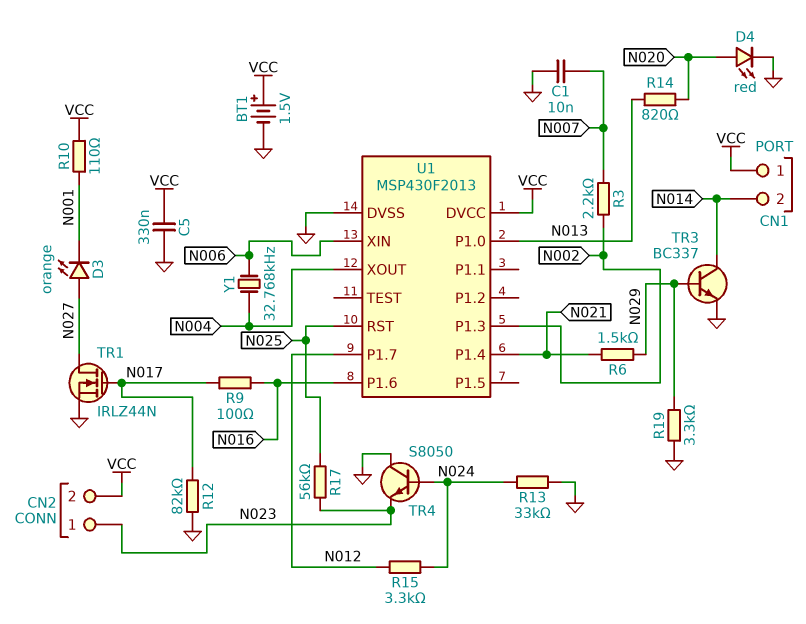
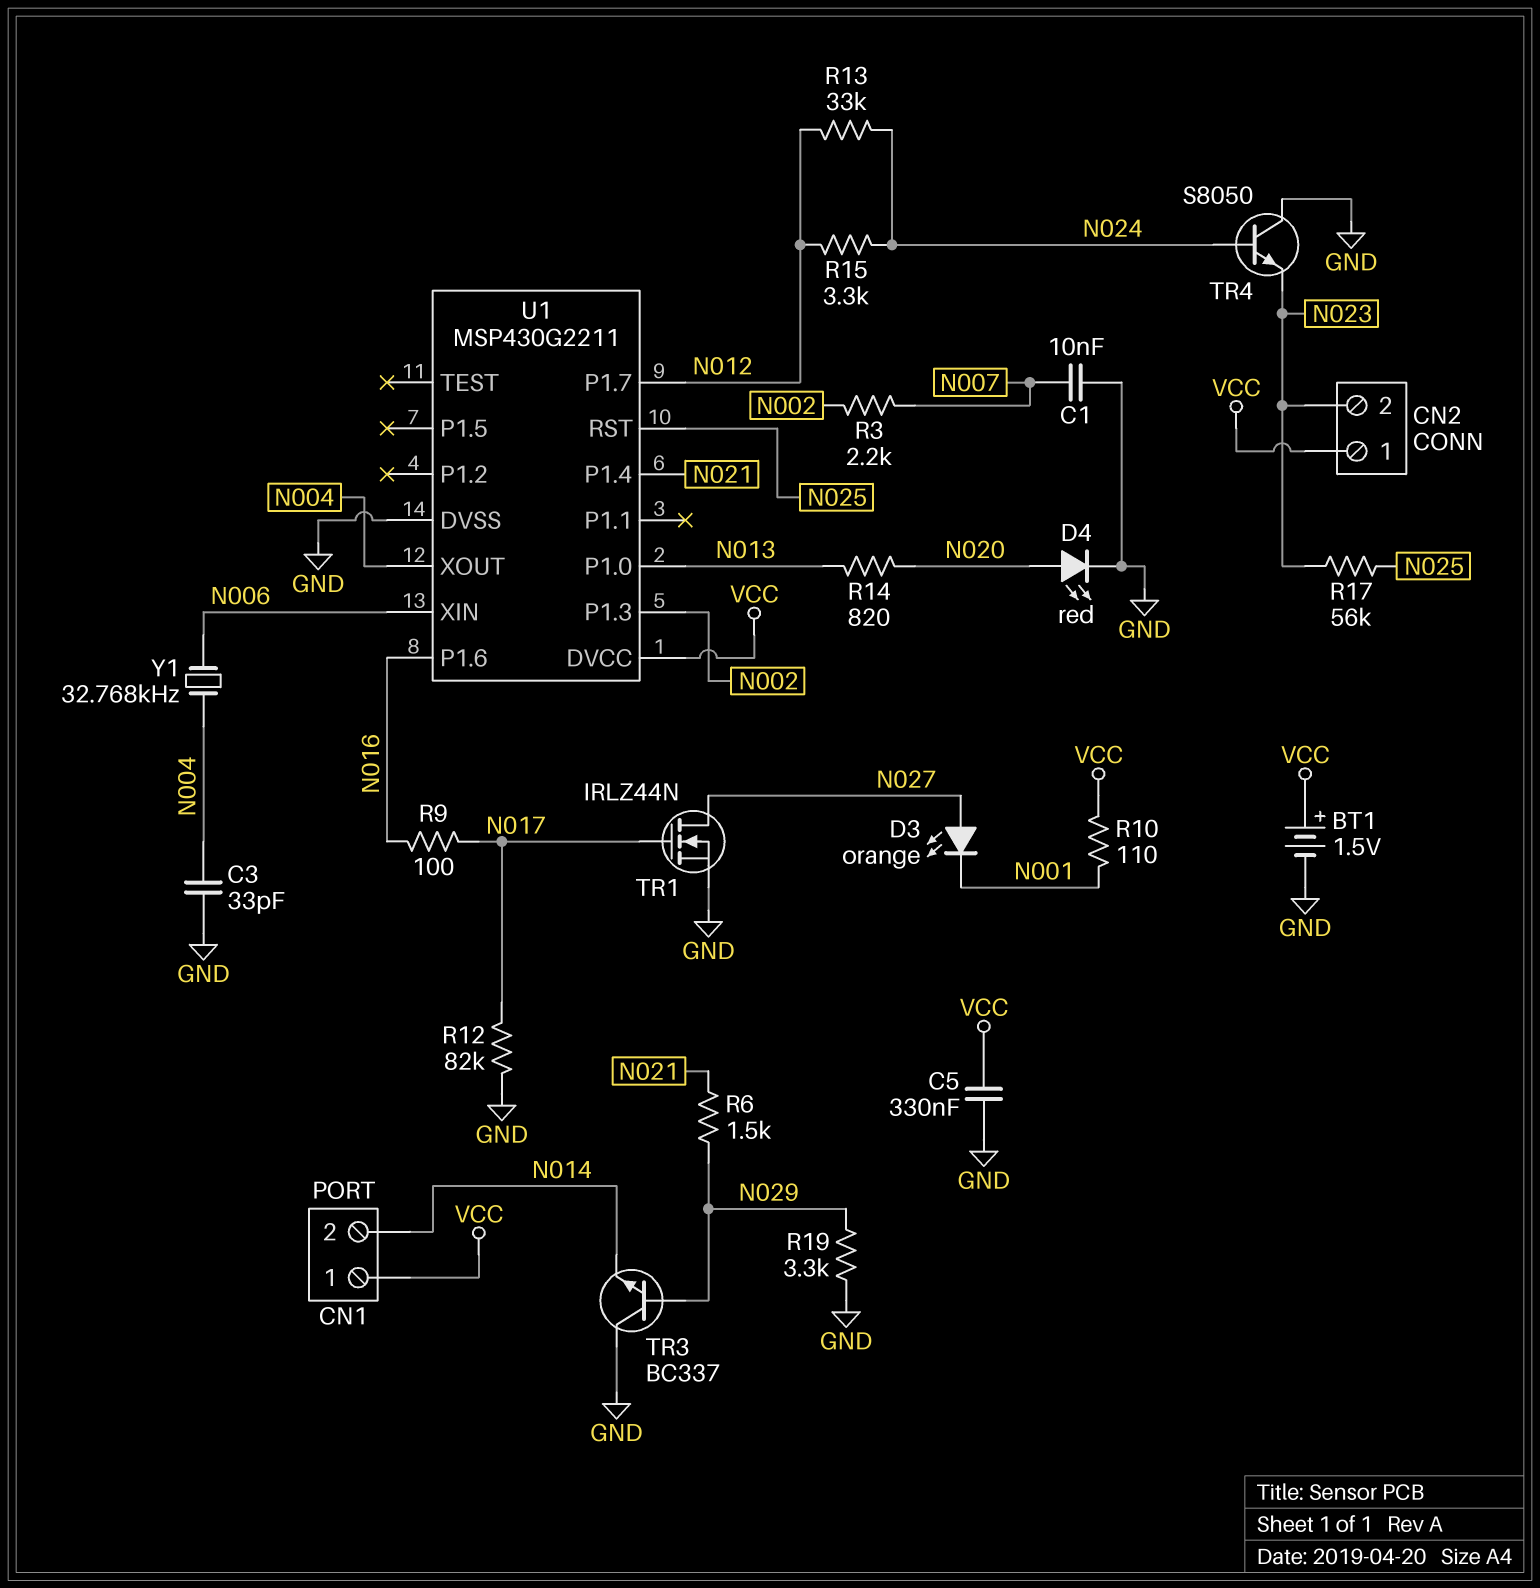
C3: none -> 33pF (GND, N004)
CN2 pin 1: N023 -> VCC
CN2 pin 2: VCC -> N023
R13: 33k (GND, N024) -> 33k (N012, N024)
TR3: NPN BC337 (B N029, C N014, E GND) -> NPN BC337 (B N029, C GND, E N014)
U1: MSP430F2013 -> MSP430G2211

